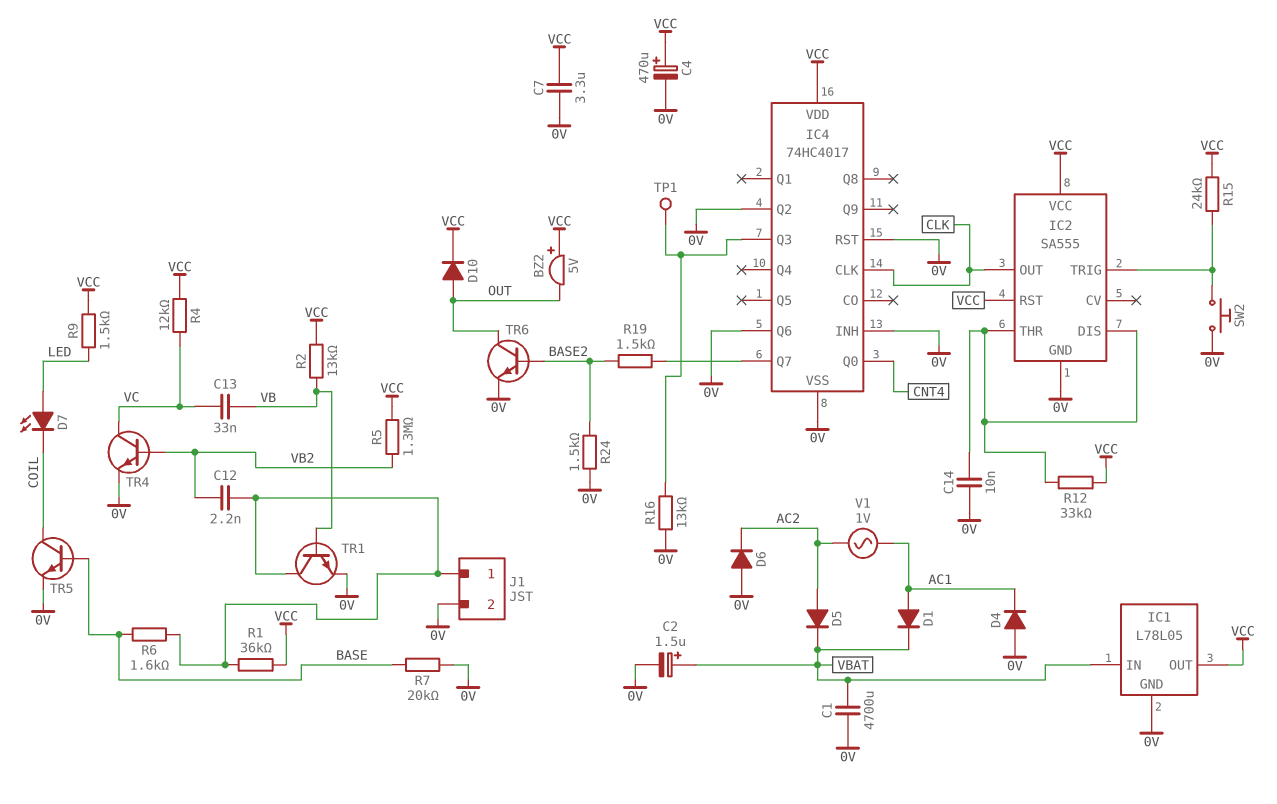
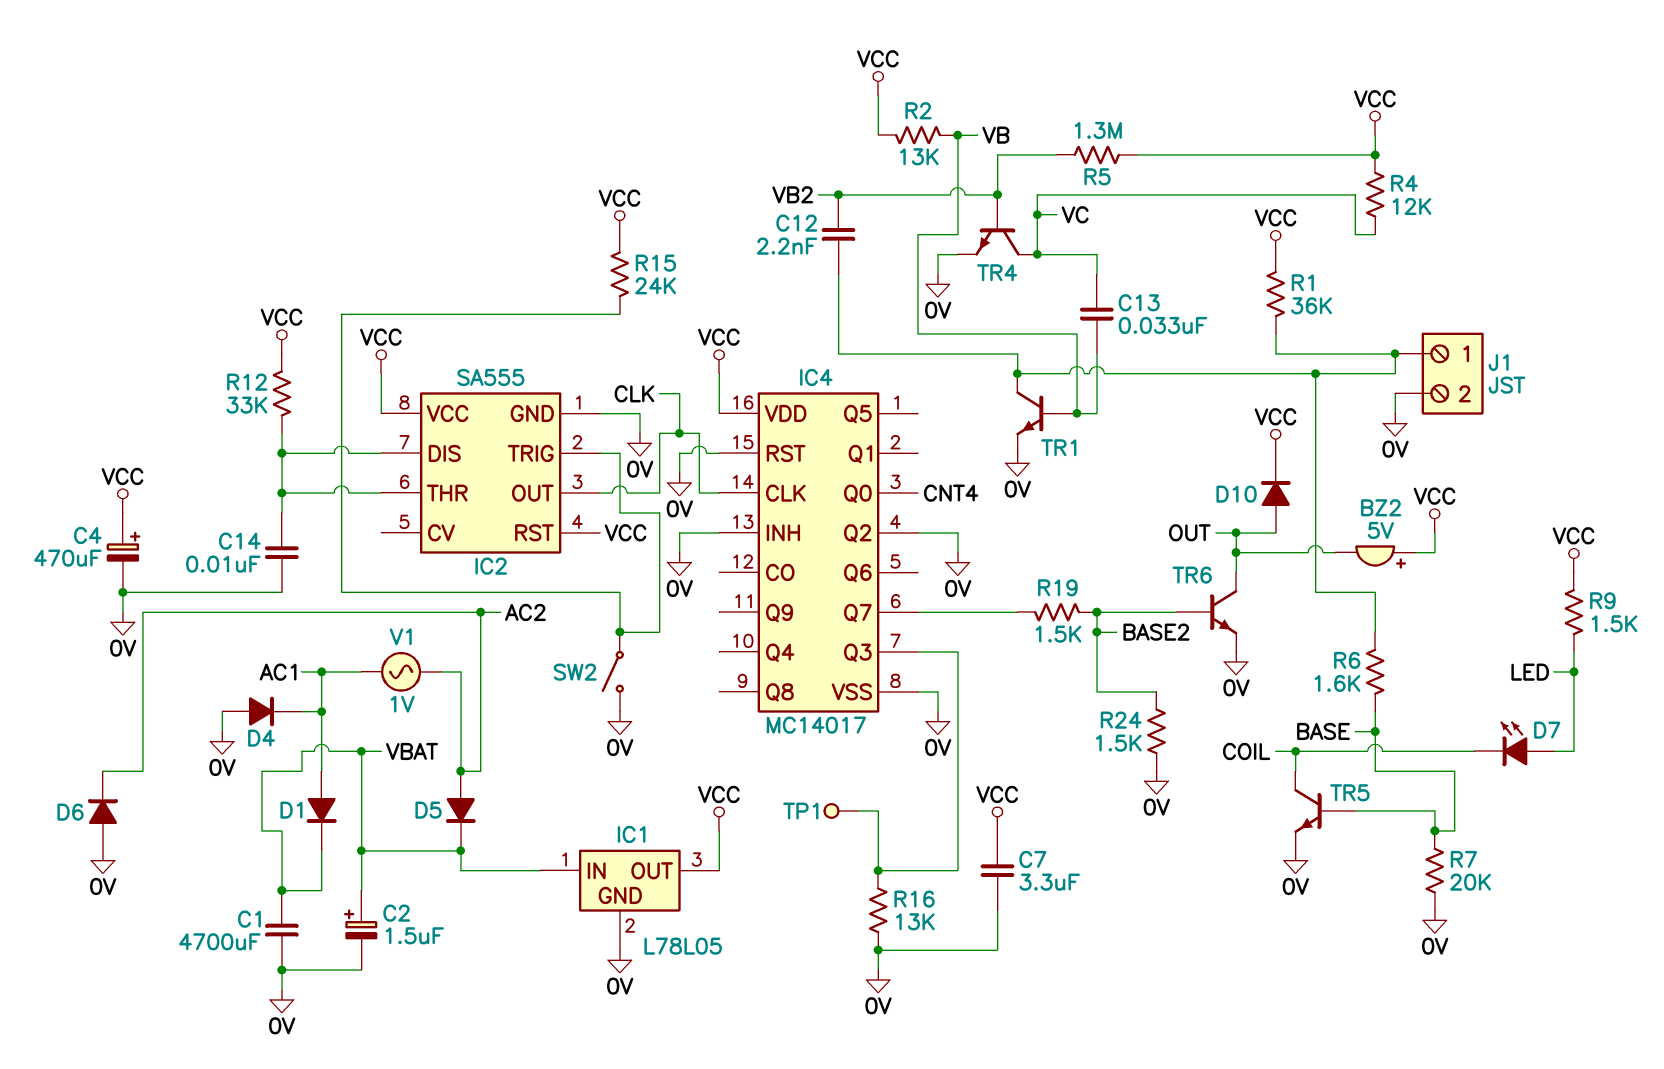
IC4: 74HC4017 -> MC14017
IC4 pin Q6: 0V -> none
SW2: button (0V, IC2/TRIG) -> switch (0V, IC2/TRIG)

